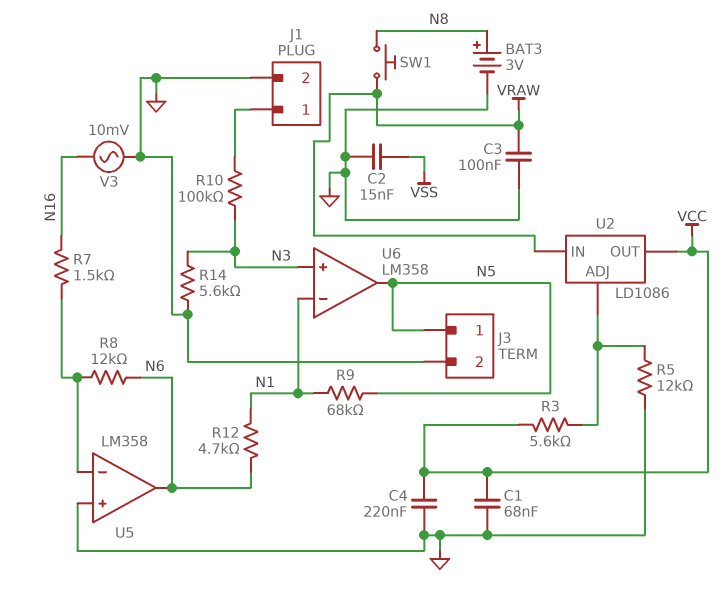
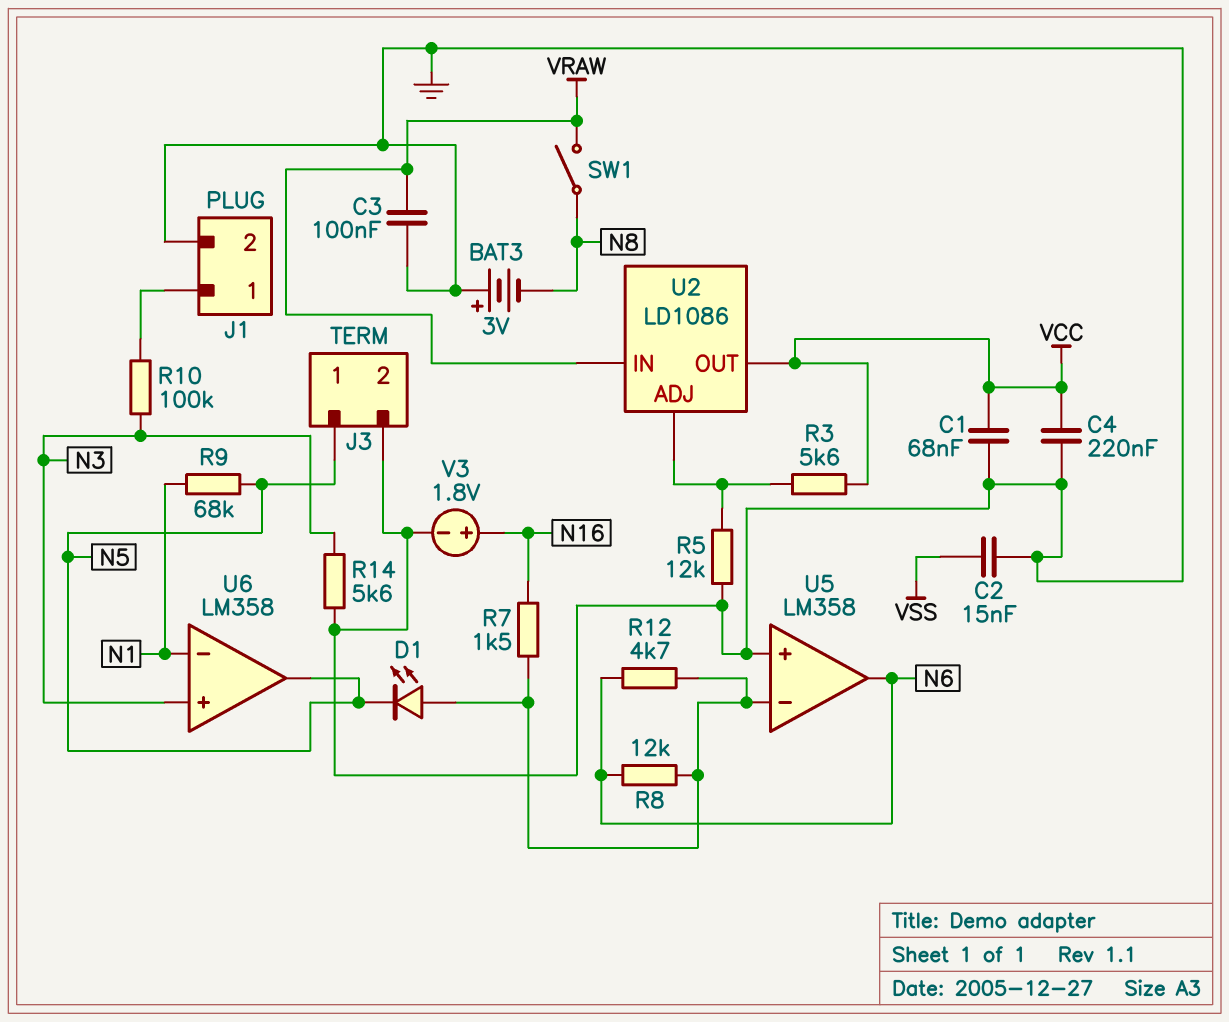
BAT3: 3V (plus N8, minus GND) -> 3V (plus GND, minus N8)
D1: none -> LED (A U5/in-, K N5)
R12: 4.7k (N1, N6) -> 4.7k (N6, U5/in-)
SW1: button (N8, VRAW) -> switch (N8, VRAW)
V3: AC 10mV (GND, N16) -> 1.8V (plus N16, minus GND)

